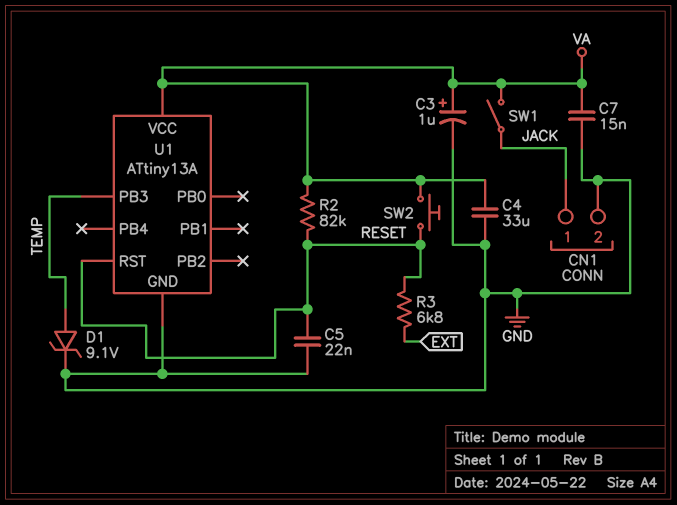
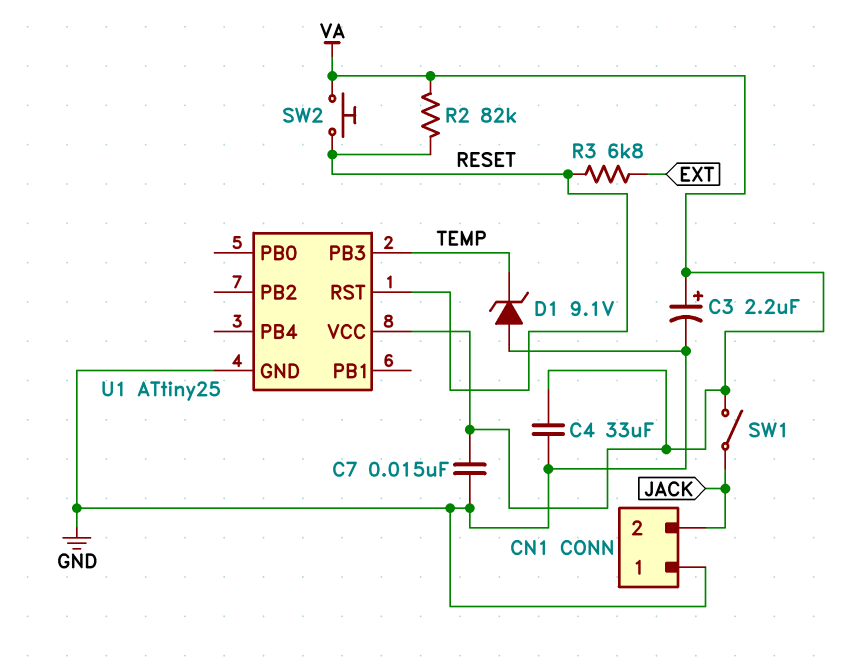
C3: 1uF (plus VA, minus GND) -> 2.2uF (plus VA, minus GND)
C5: 22nF (GND, RESET) -> none
CN1 pin 1: JACK -> GND
CN1 pin 2: GND -> JACK
D1: zener 9.1V (A TEMP, K GND) -> zener 9.1V (A GND, K TEMP)
U1: ATtiny13A -> ATtiny25

